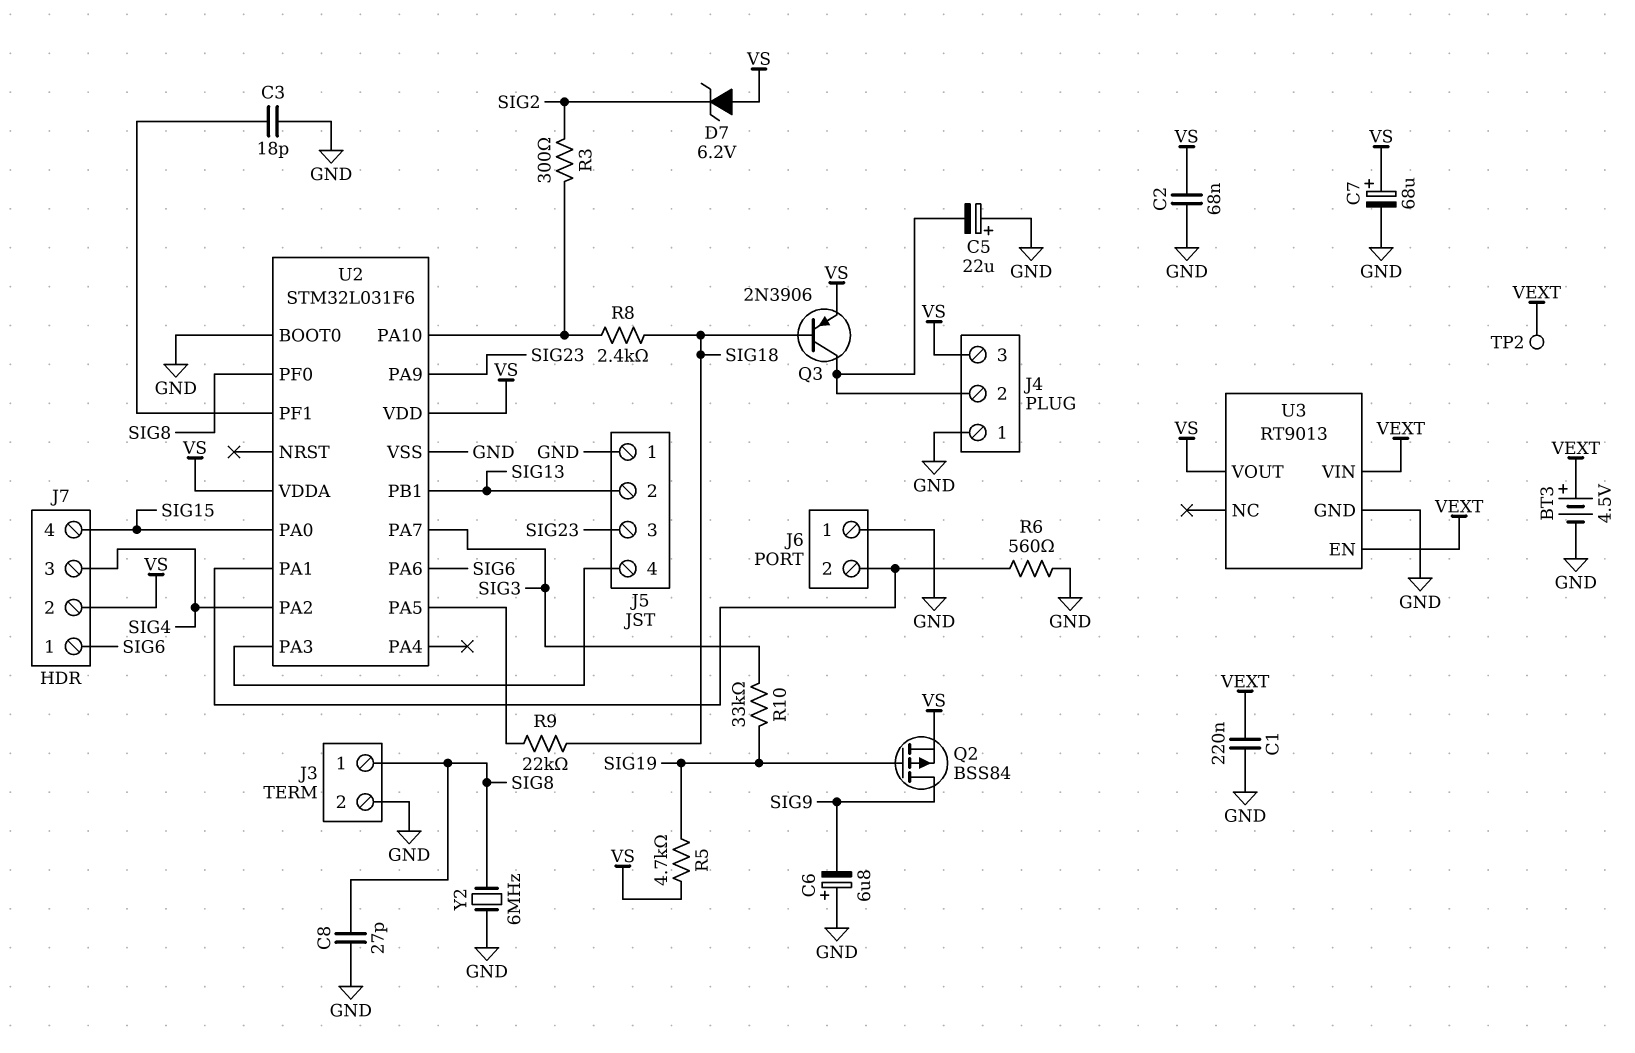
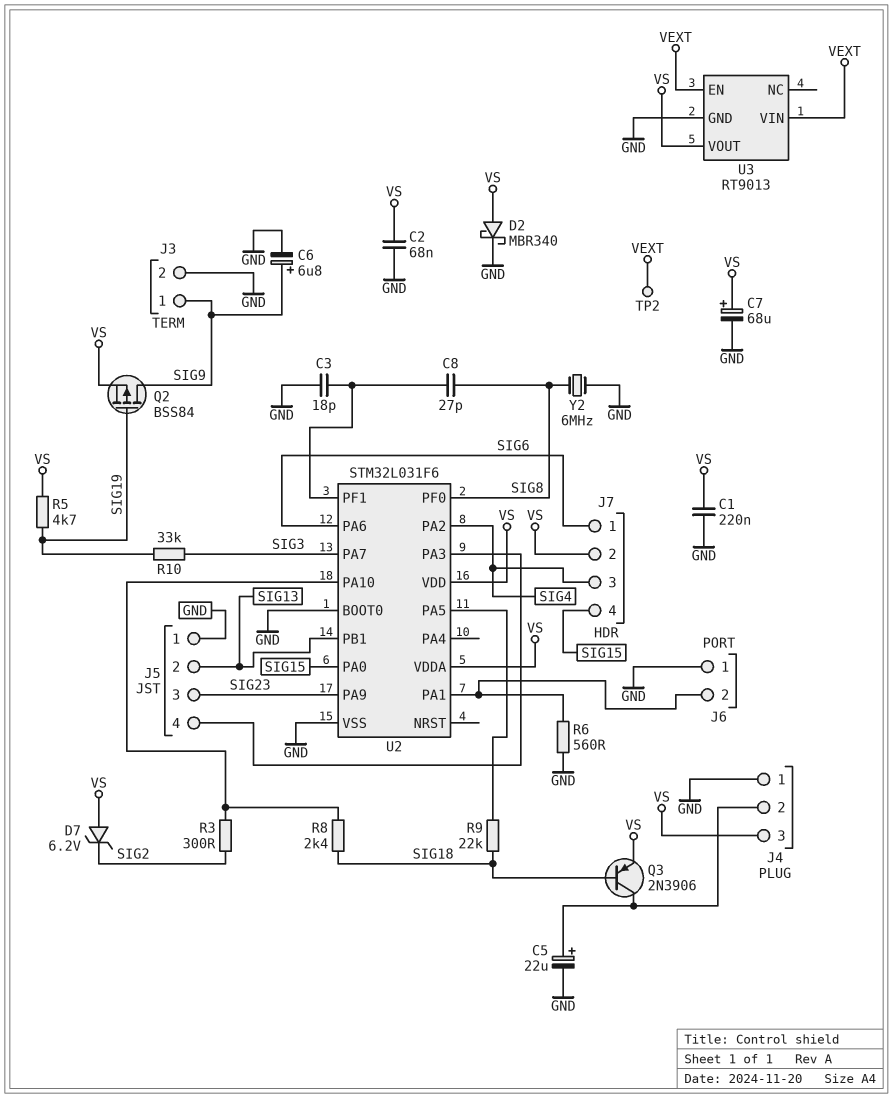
BT3: 4.5V (plus VEXT, minus GND) -> none
C1: 220nF (GND, VEXT) -> 220nF (GND, VS)
C5: 22uF (plus GND, minus J4/2) -> 22uF (plus J4/2, minus GND)
C6: 6.8uF (plus GND, minus SIG9) -> 6.8uF (plus SIG9, minus GND)
C8: 27pF (GND, SIG8) -> 27pF (SIG8, U2/PF1)
D2: none -> schottky MBR340 (A VS, K GND)
J3 pin 1: SIG8 -> SIG9

